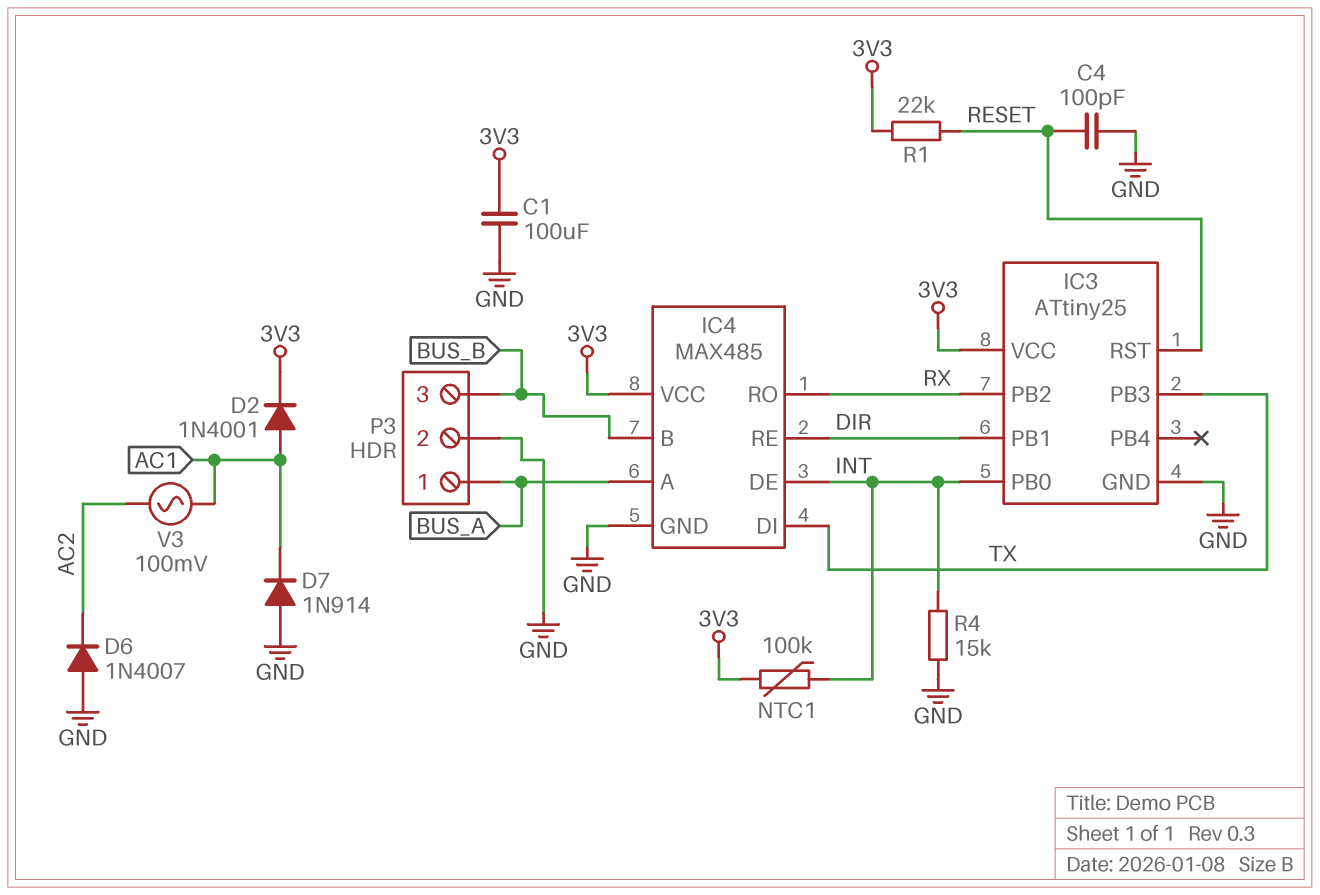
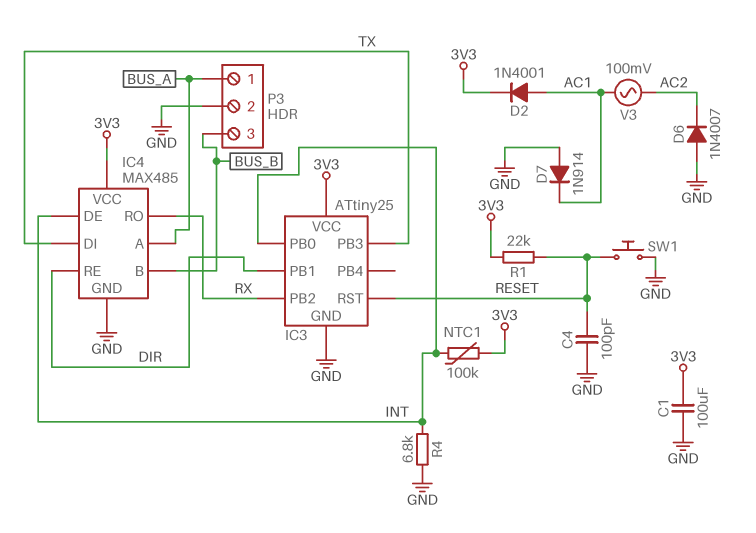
R4: 15k (GND, INT) -> 6.8k (GND, INT)
SW1: none -> button (GND, RESET)

